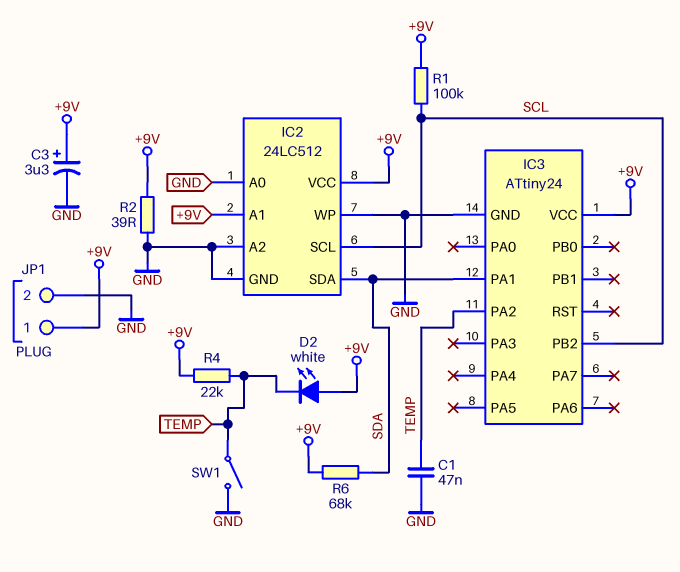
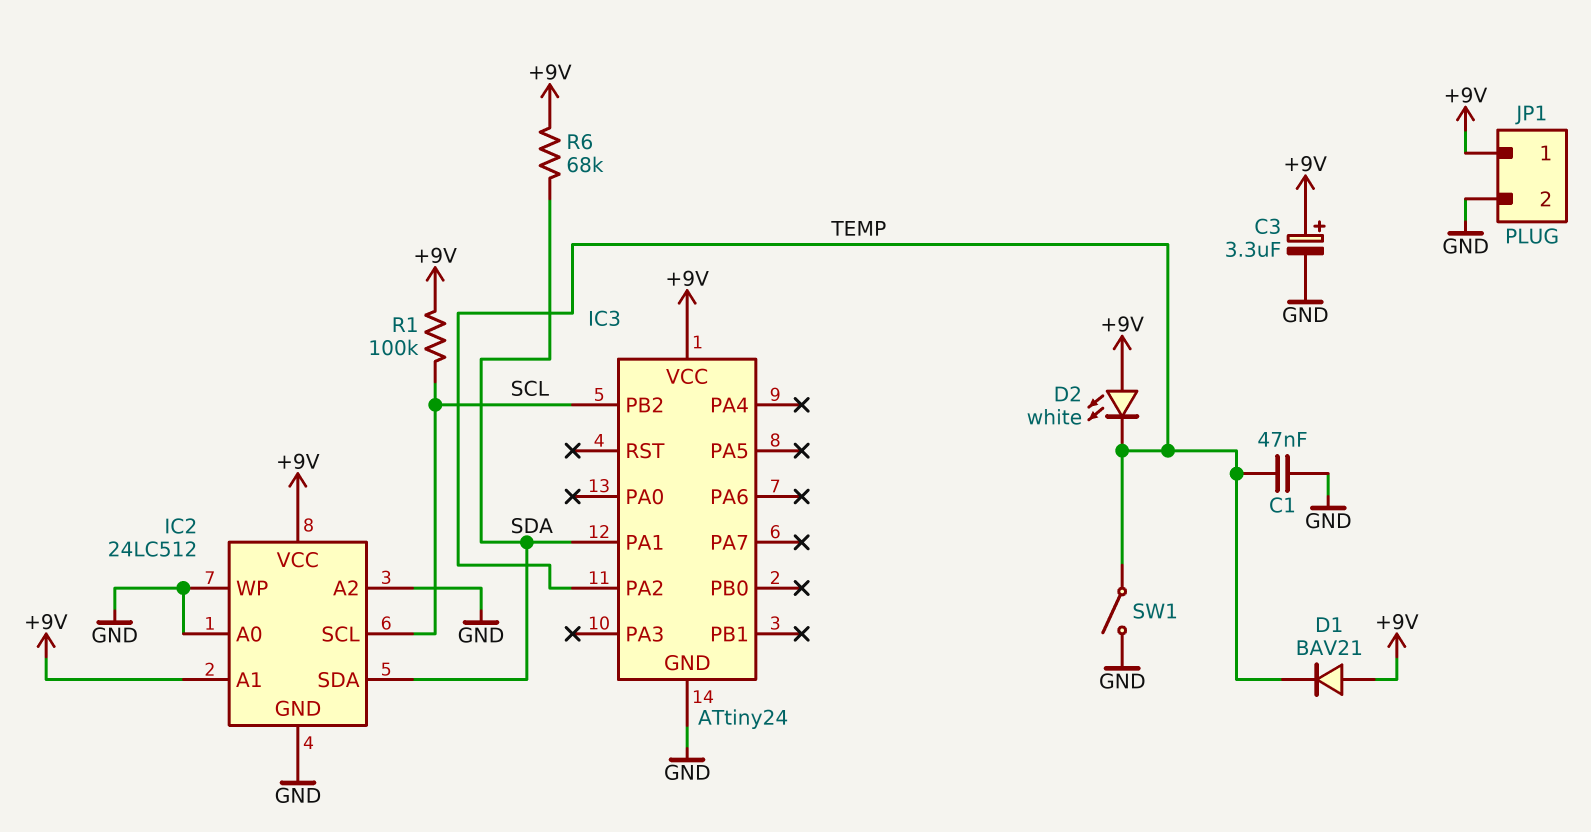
D1: none -> diode BAV21 (A +9V, K TEMP)
R2: 39 (+9V, GND) -> none
R4: 22k (+9V, TEMP) -> none

